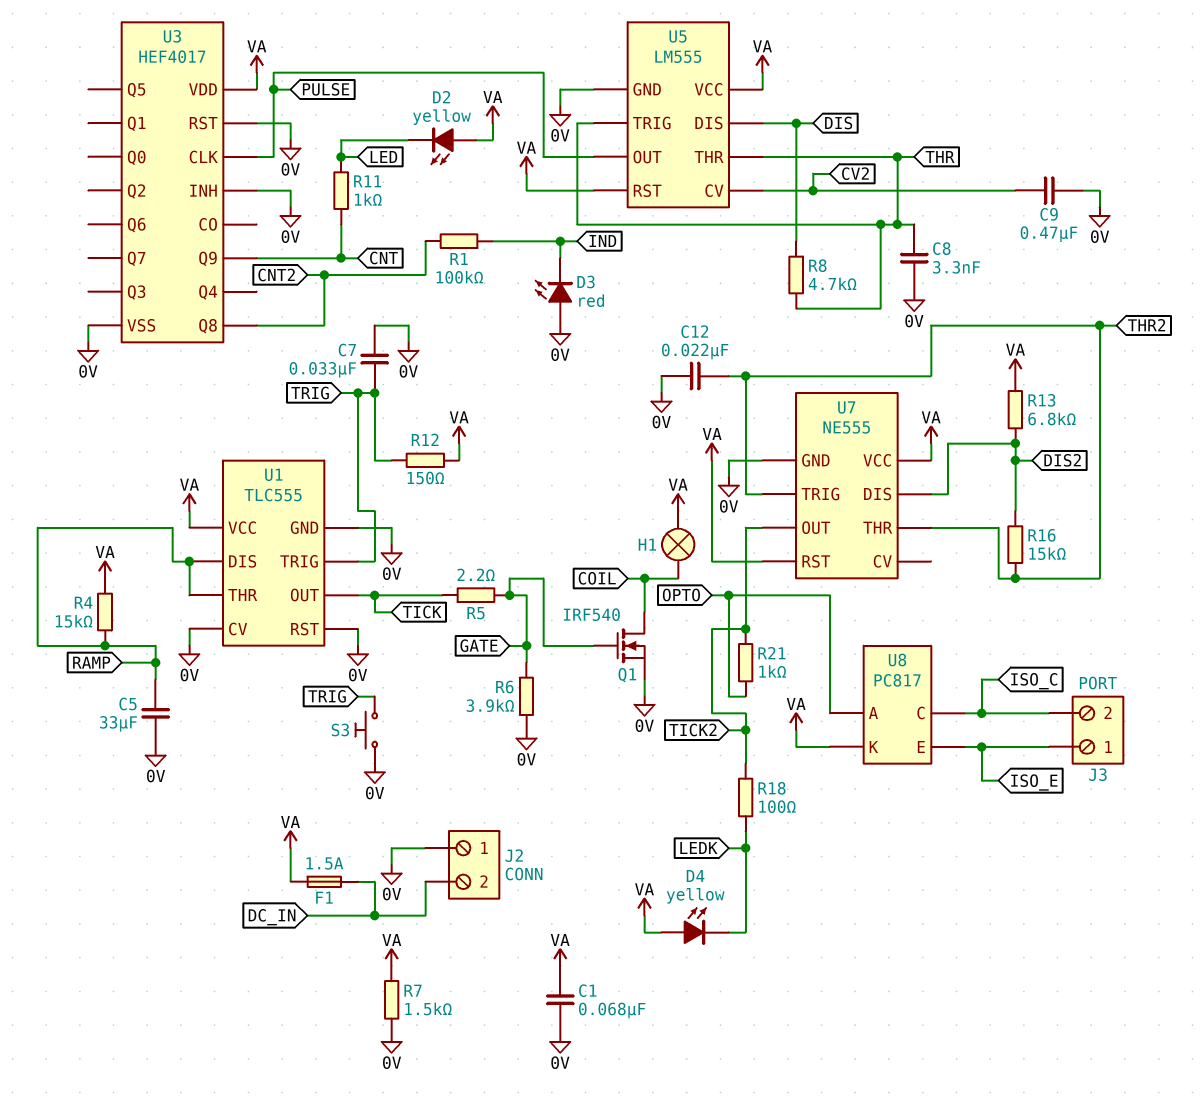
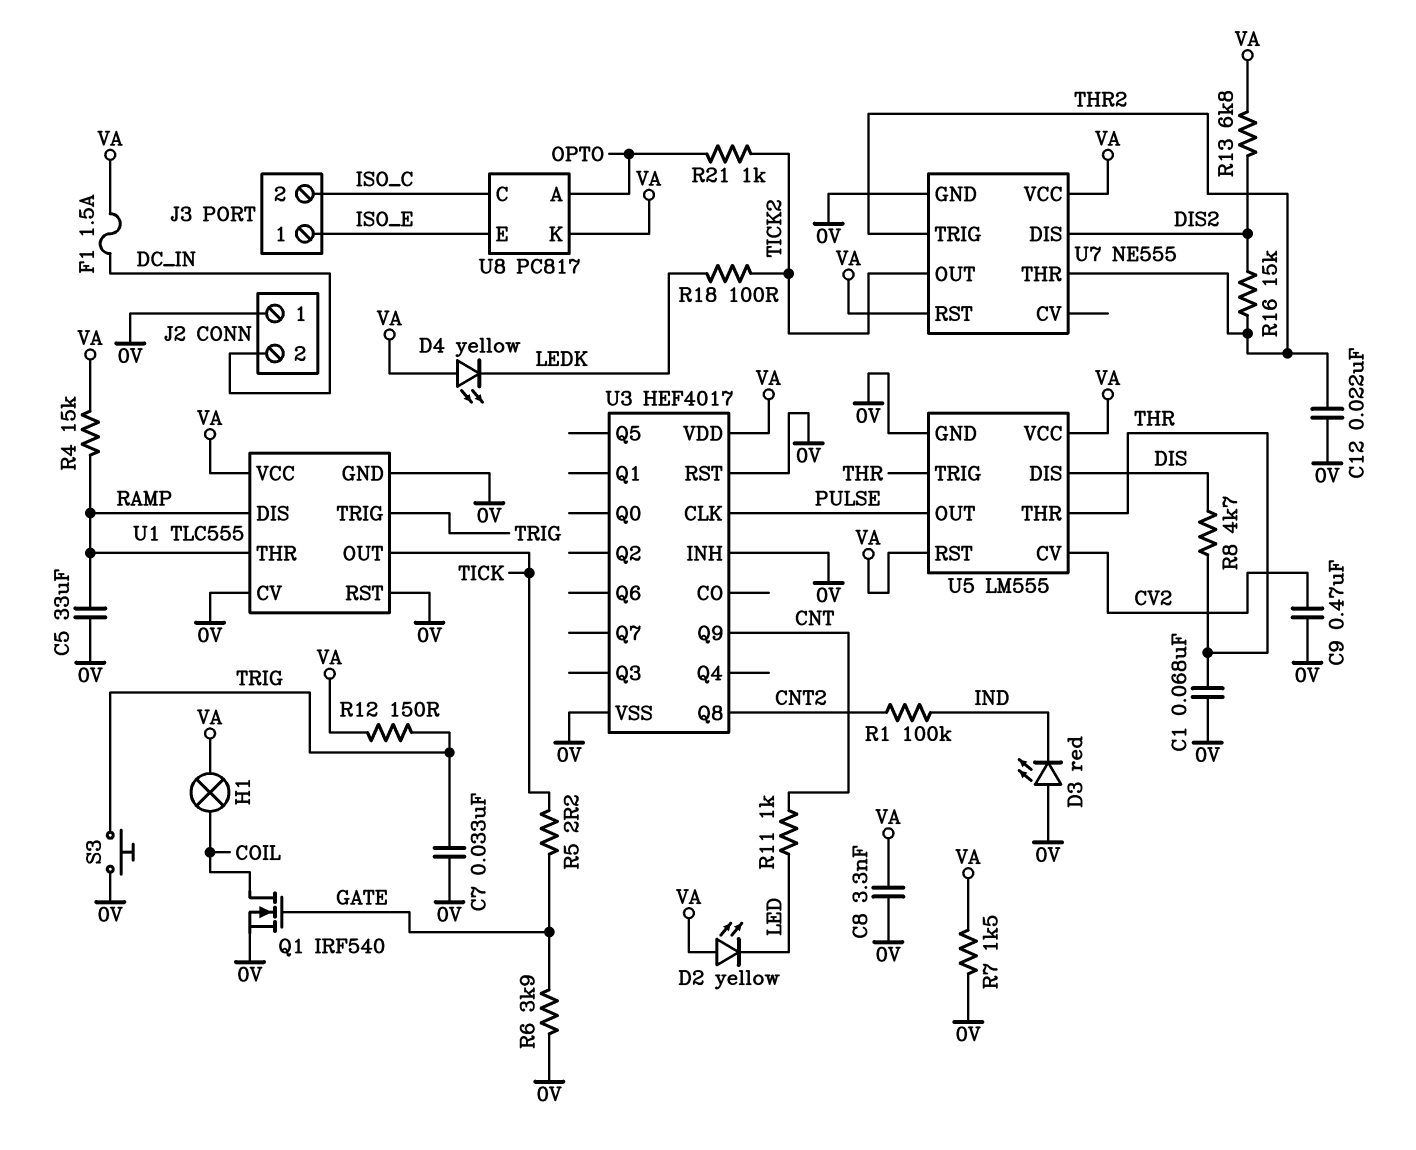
C1: 68nF (0V, VA) -> 68nF (0V, THR)
C8: 3.3nF (0V, THR) -> 3.3nF (0V, VA)

